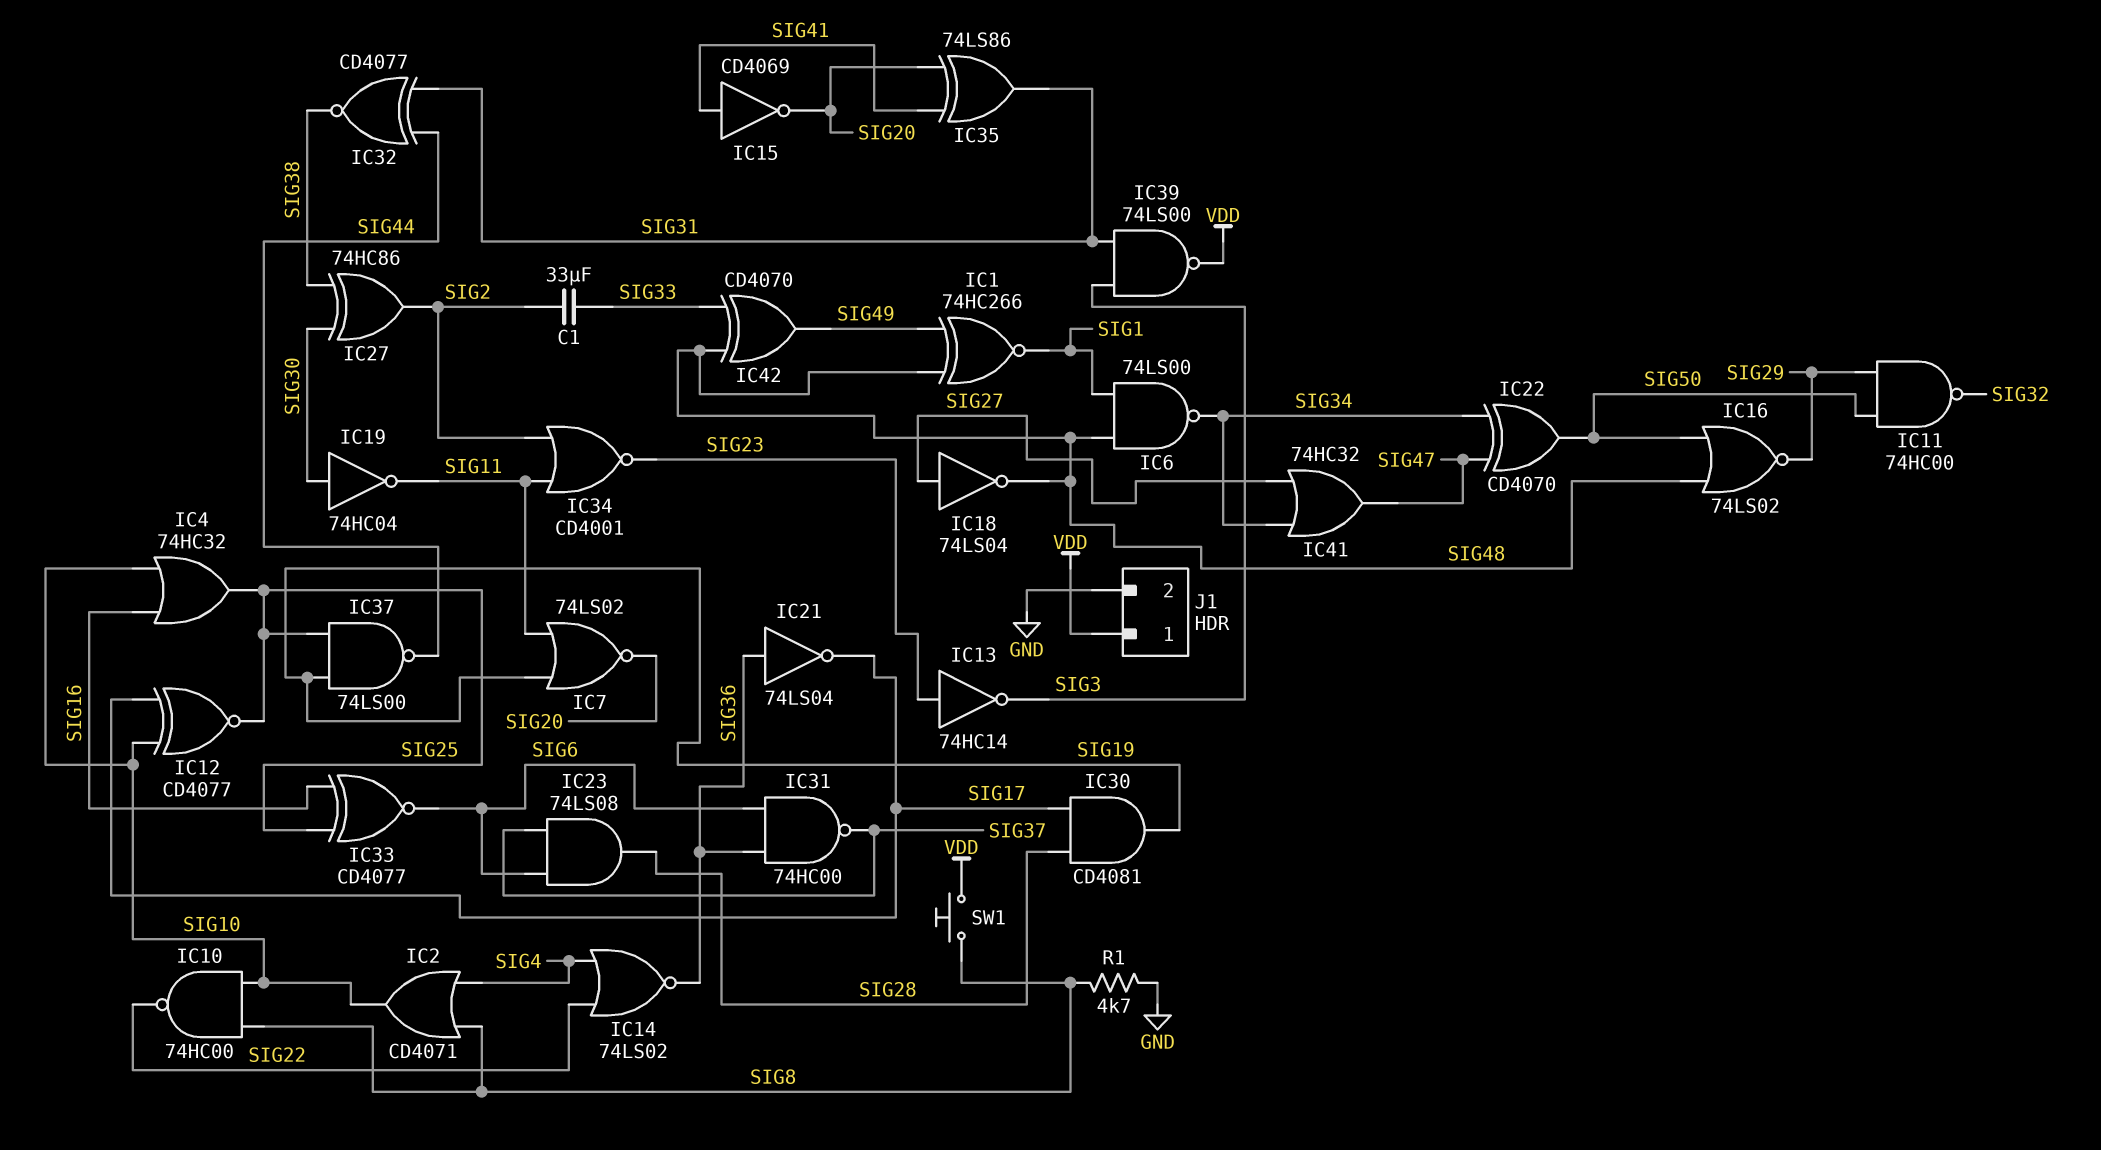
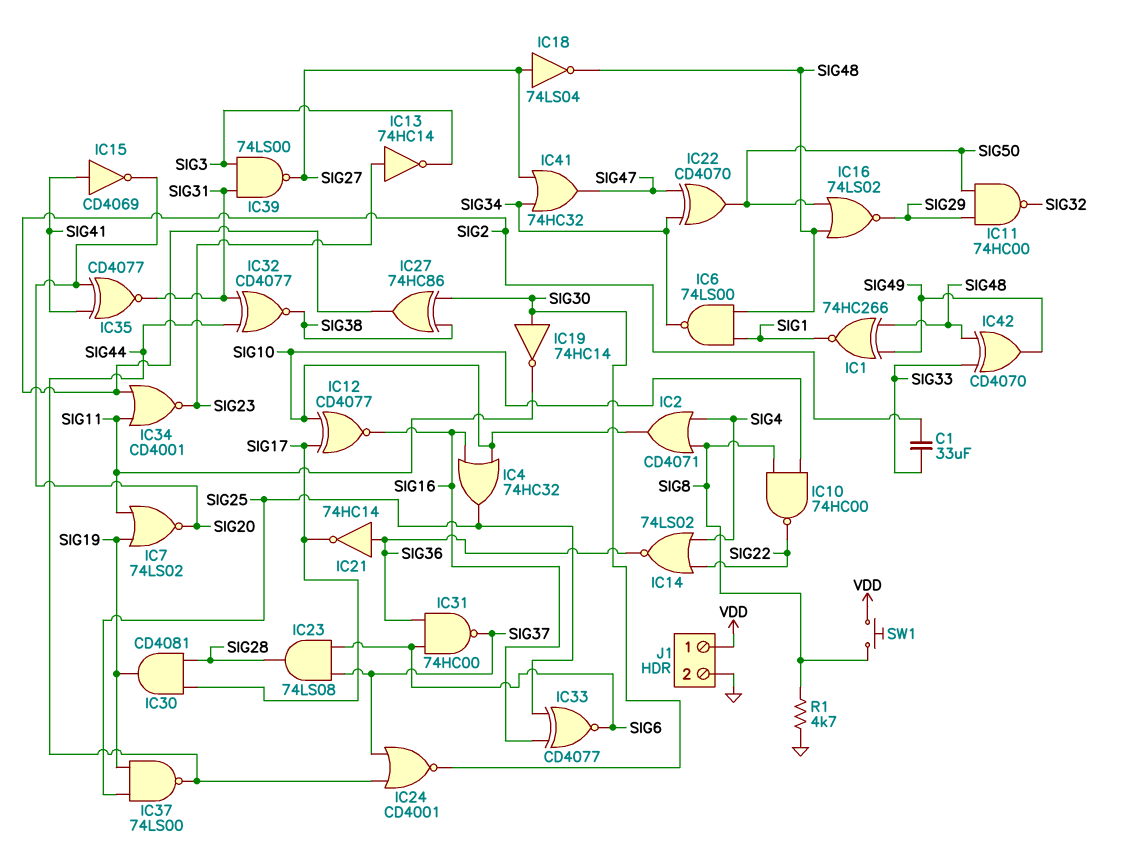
IC12: XNOR CD4077 (in SIG10, in SIG17, out SIG25) -> XNOR CD4077 (in SIG10, in SIG17, out SIG16)
IC19: NOT 74HC04 (in SIG30, out SIG11) -> NOT 74HC14 (in SIG30, out SIG11)
IC21: NOT 74LS04 (in SIG36, out SIG17) -> NOT 74HC14 (in SIG36, out SIG17)
IC24: none -> NOR CD4001 (in SIG37, in SIG44, out SIG30)
IC35: XOR 74LS86 (in SIG20, in SIG41, out SIG31) -> XNOR CD4077 (in SIG20, in SIG41, out SIG31)
IC39: NAND 74LS00 (in SIG3, in SIG31, out VDD) -> NAND 74LS00 (in SIG3, in SIG31, out SIG27)

